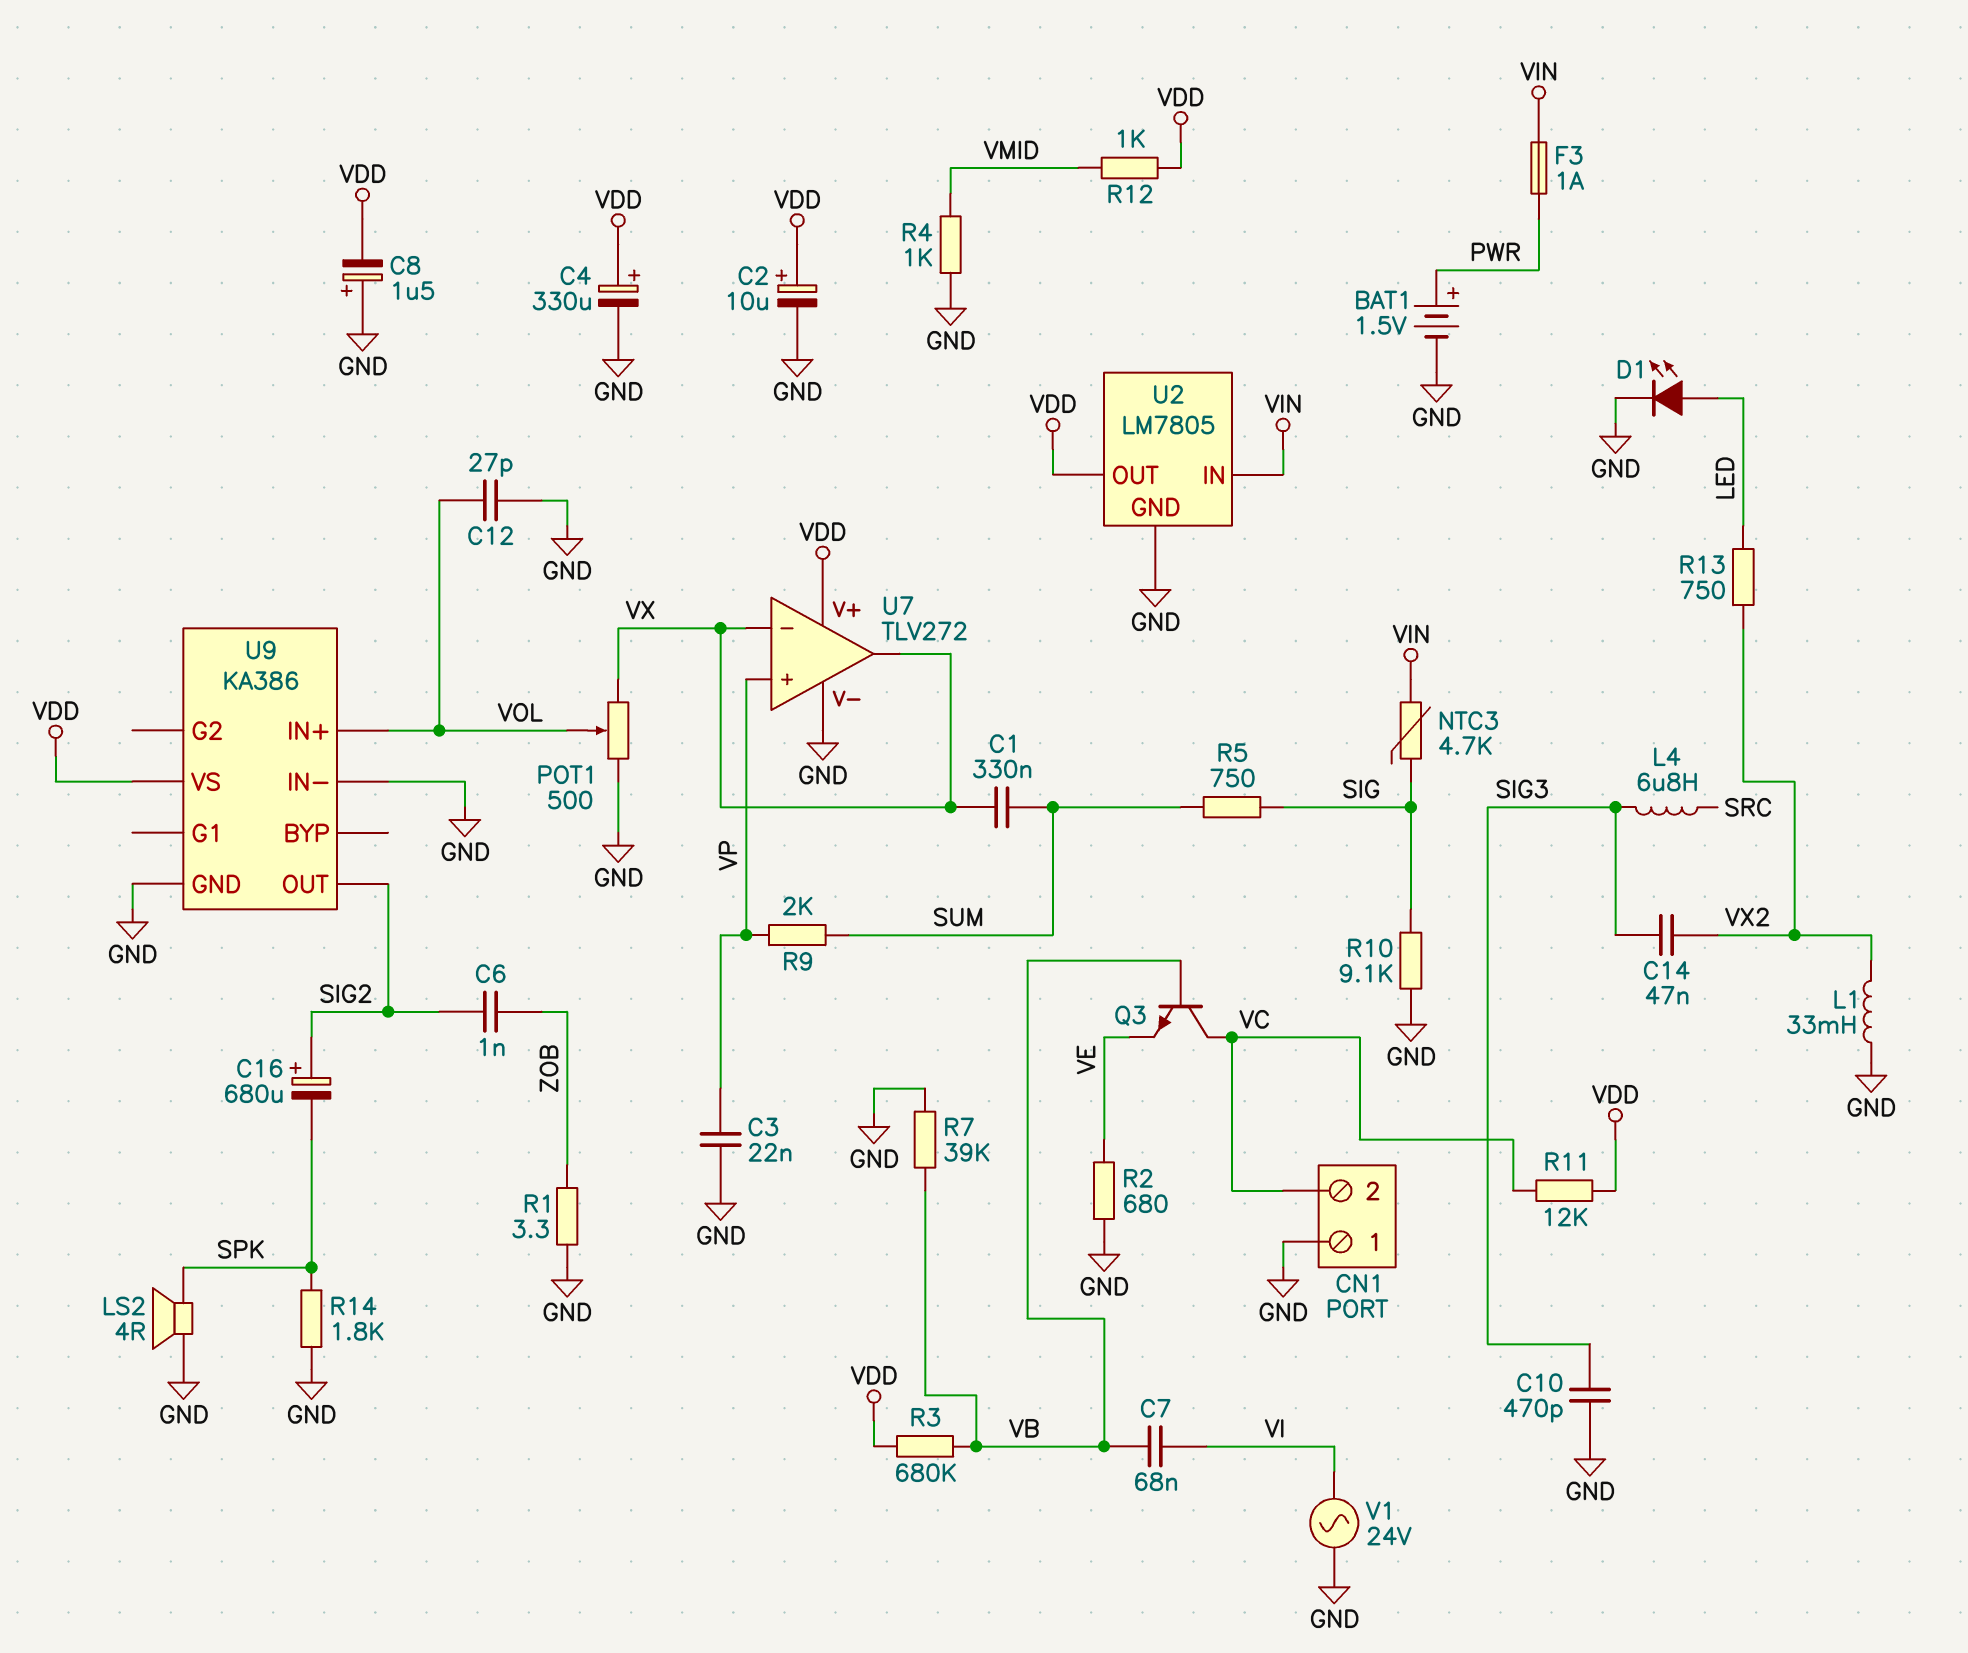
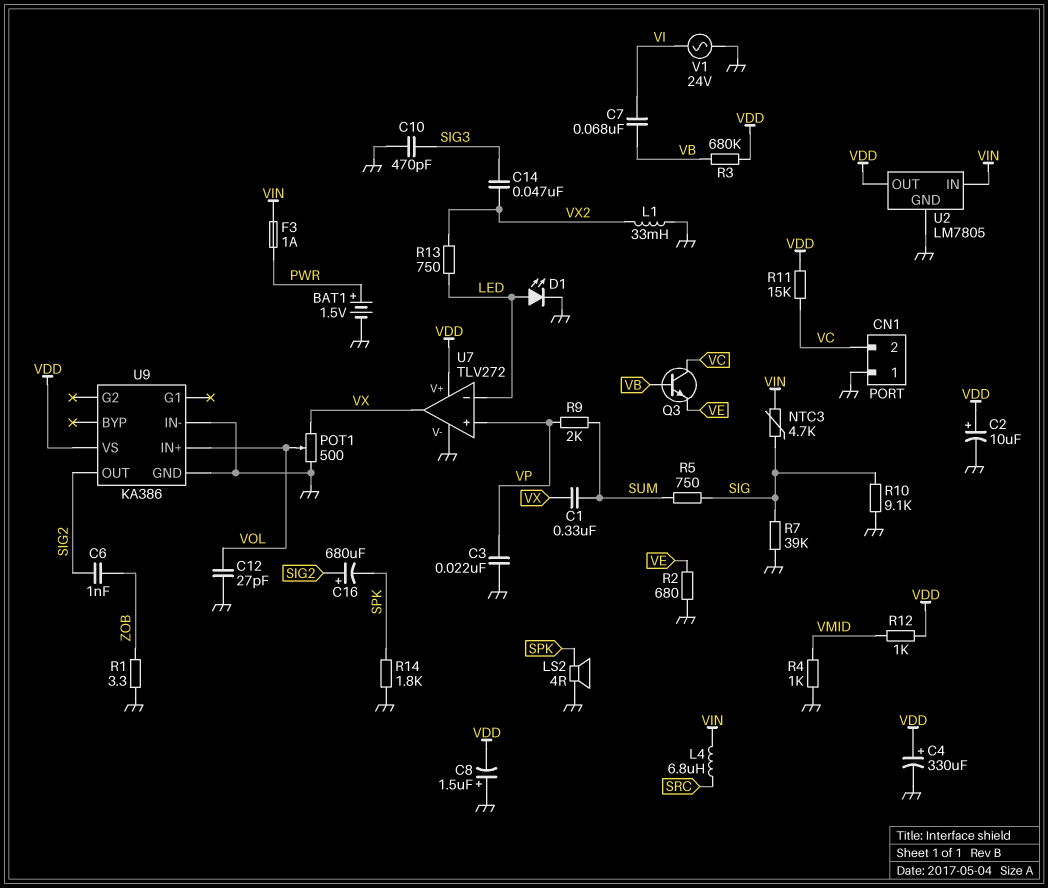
L4: 6.8uH (SIG3, SRC) -> 6.8uH (SRC, VIN)
R7: 39k (GND, VB) -> 39k (GND, SIG)
R11: 12k (VC, VDD) -> 15k (VC, VDD)
U7 pin in-: VX -> LED

